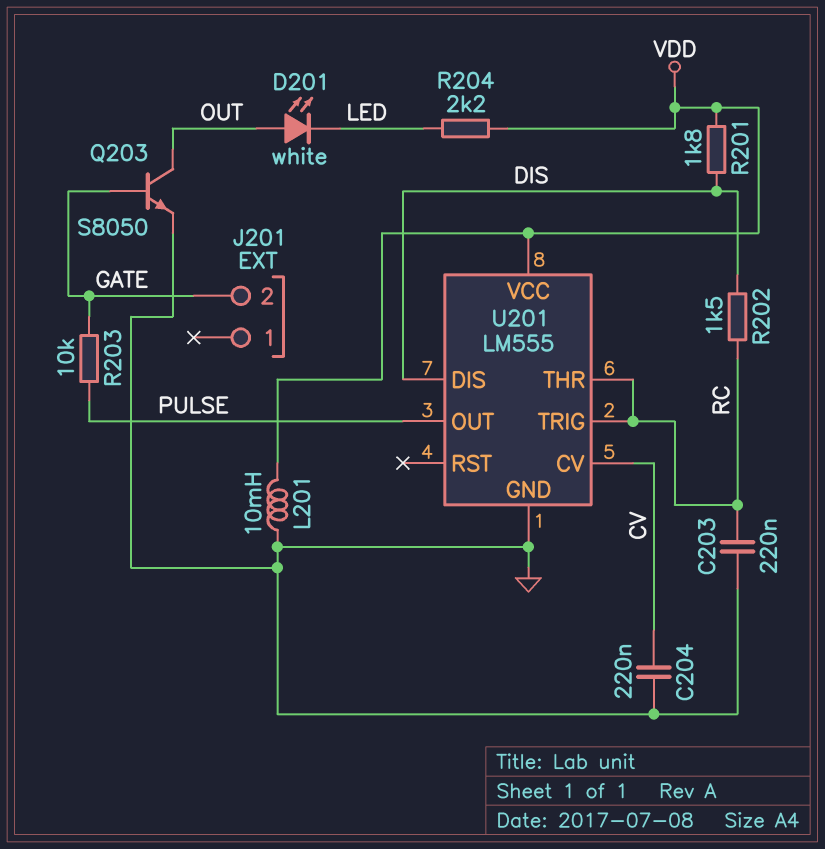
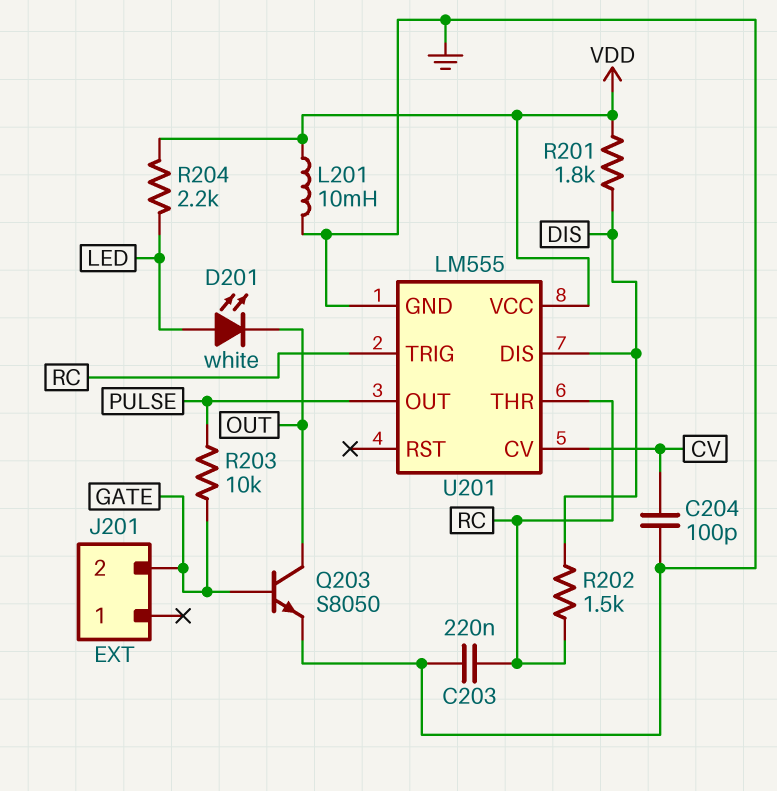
C204: 220nF (CV, GND) -> 100pF (CV, GND)
D201: LED white (A OUT, K LED) -> LED white (A LED, K OUT)

